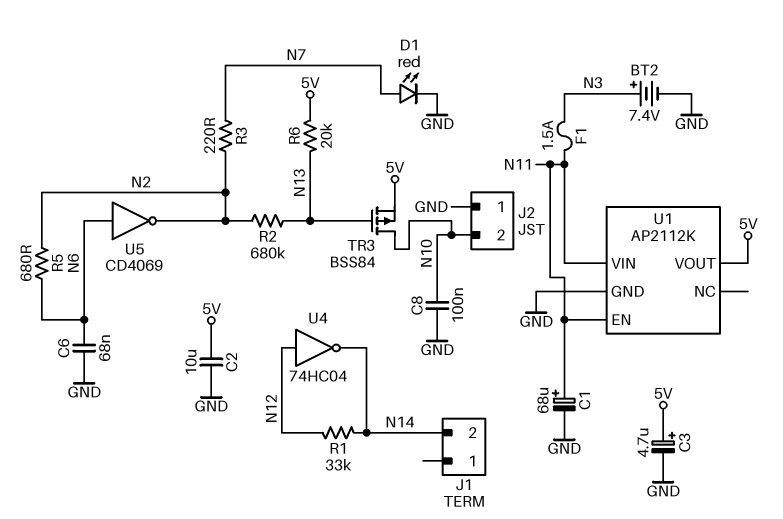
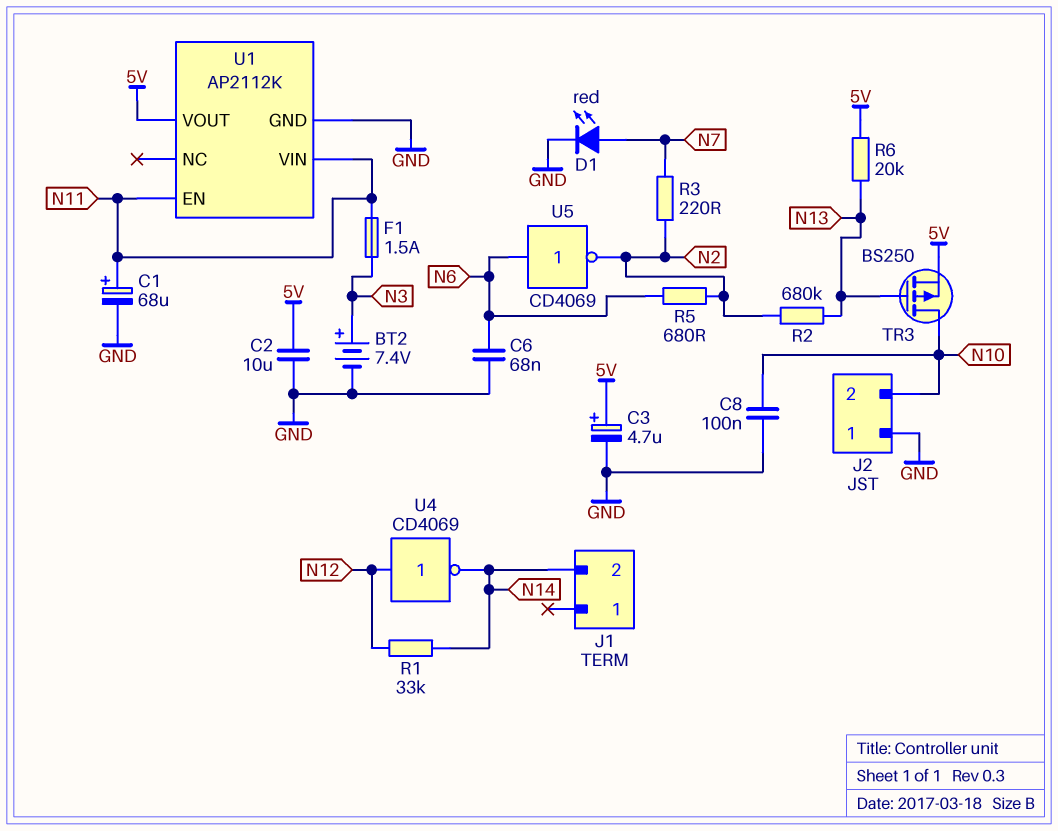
TR3: PMOS BSS84 (G N13, D N10, S 5V) -> PMOS BS250 (G N13, D N10, S 5V)
U4: NOT 74HC04 (in N12, out N14) -> NOT CD4069 (in N12, out N14)

